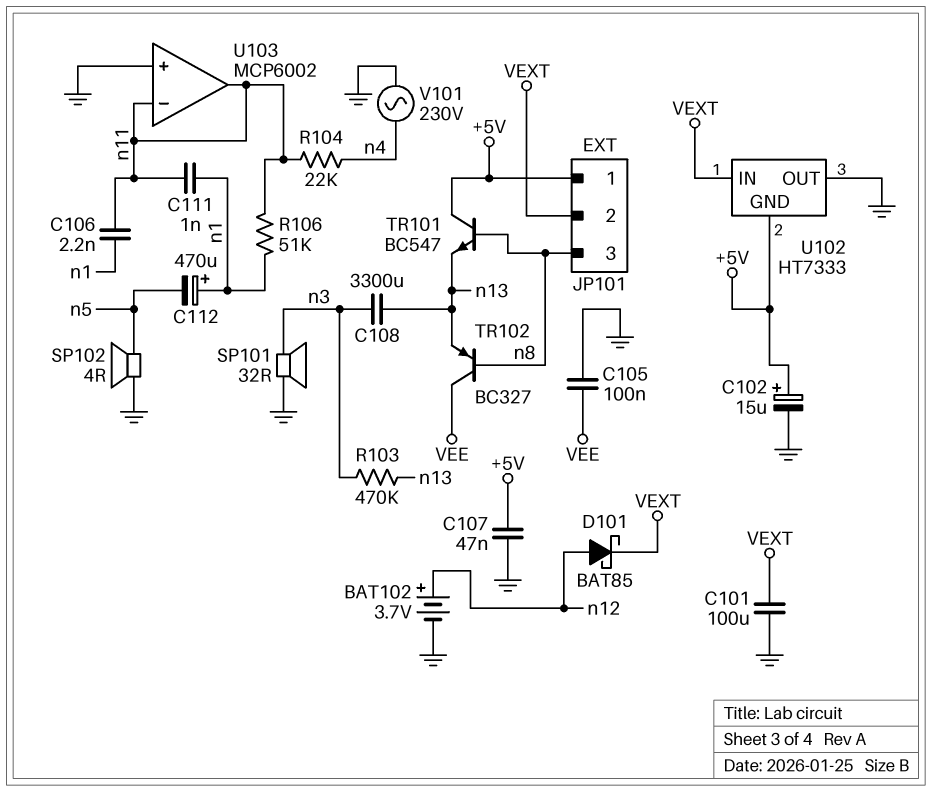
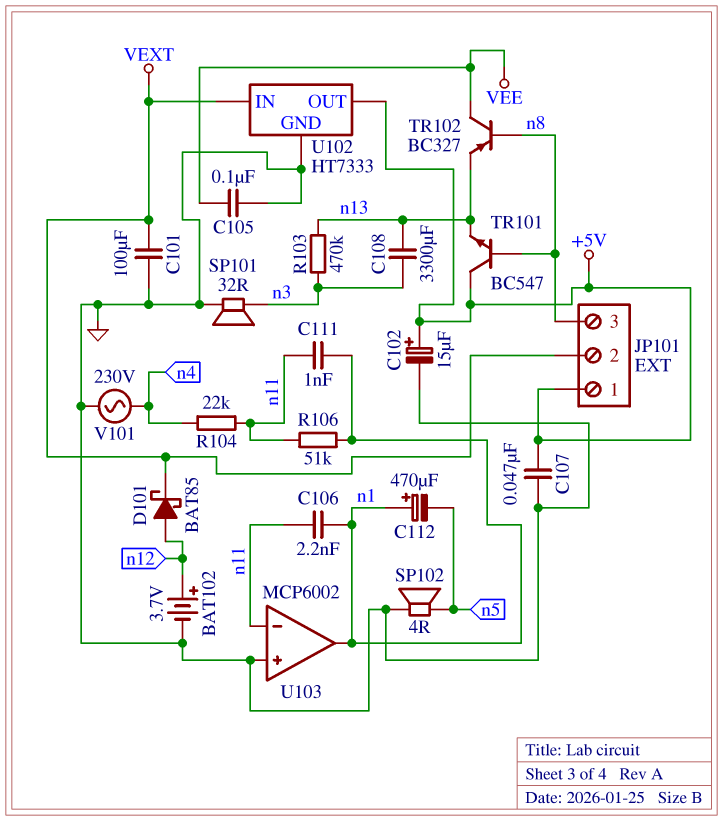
U102 pin GND: +5V -> GND
U102 pin OUT: GND -> +5V
U103 pin out: n11 -> n1

